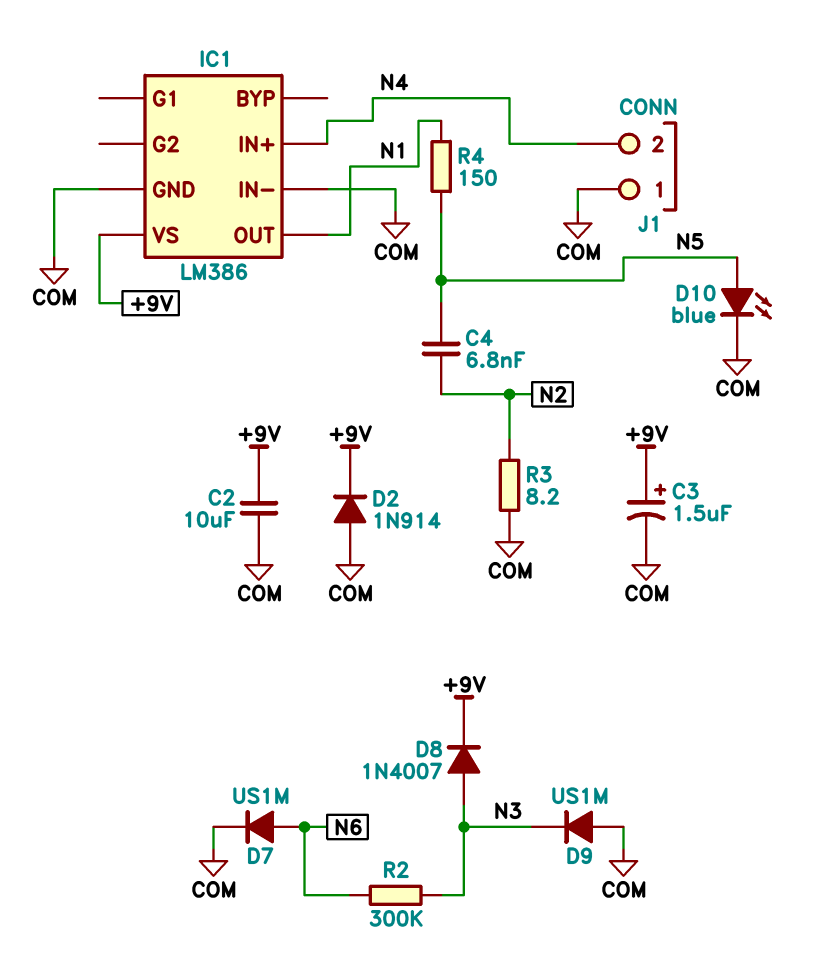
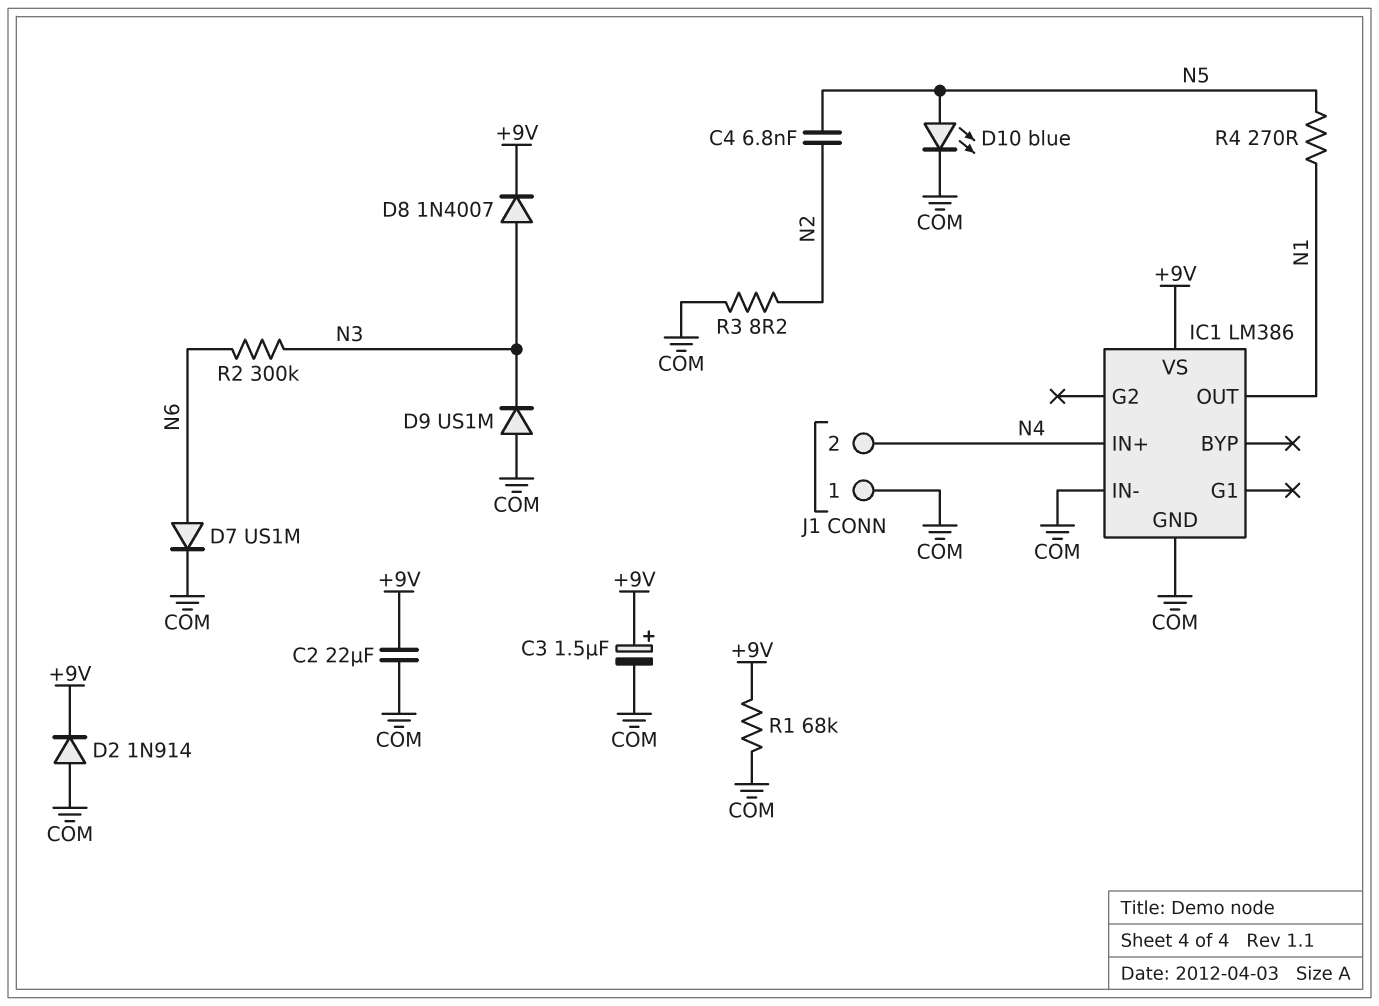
C2: 10uF (+9V, COM) -> 22uF (+9V, COM)
R1: none -> 68k (+9V, COM)
R4: 150 (N1, N5) -> 270 (N1, N5)

